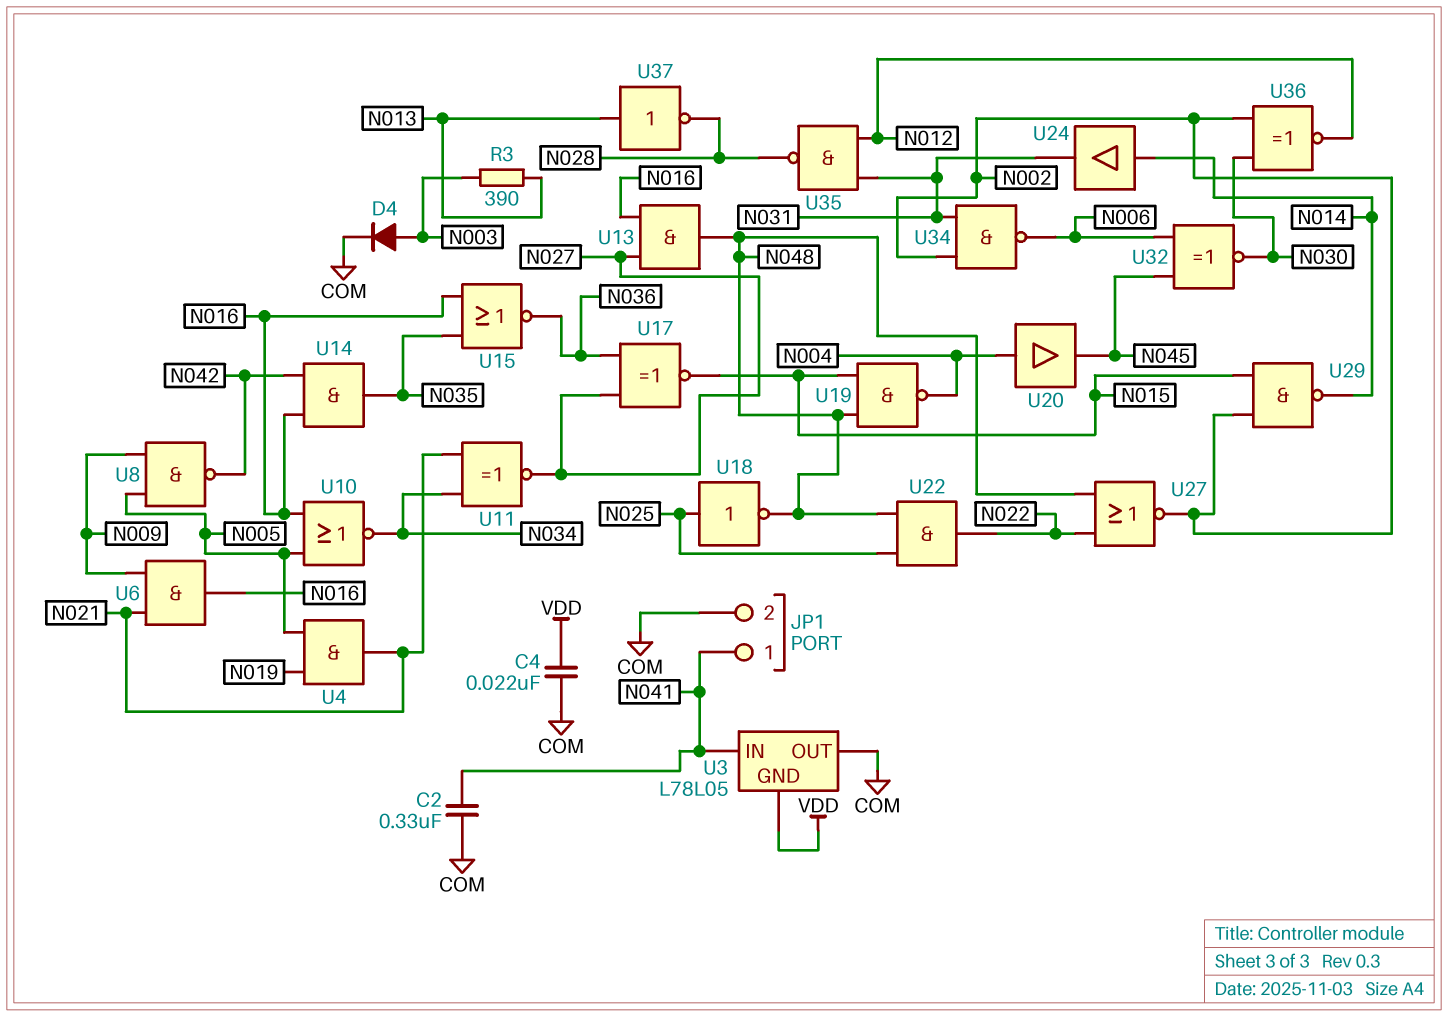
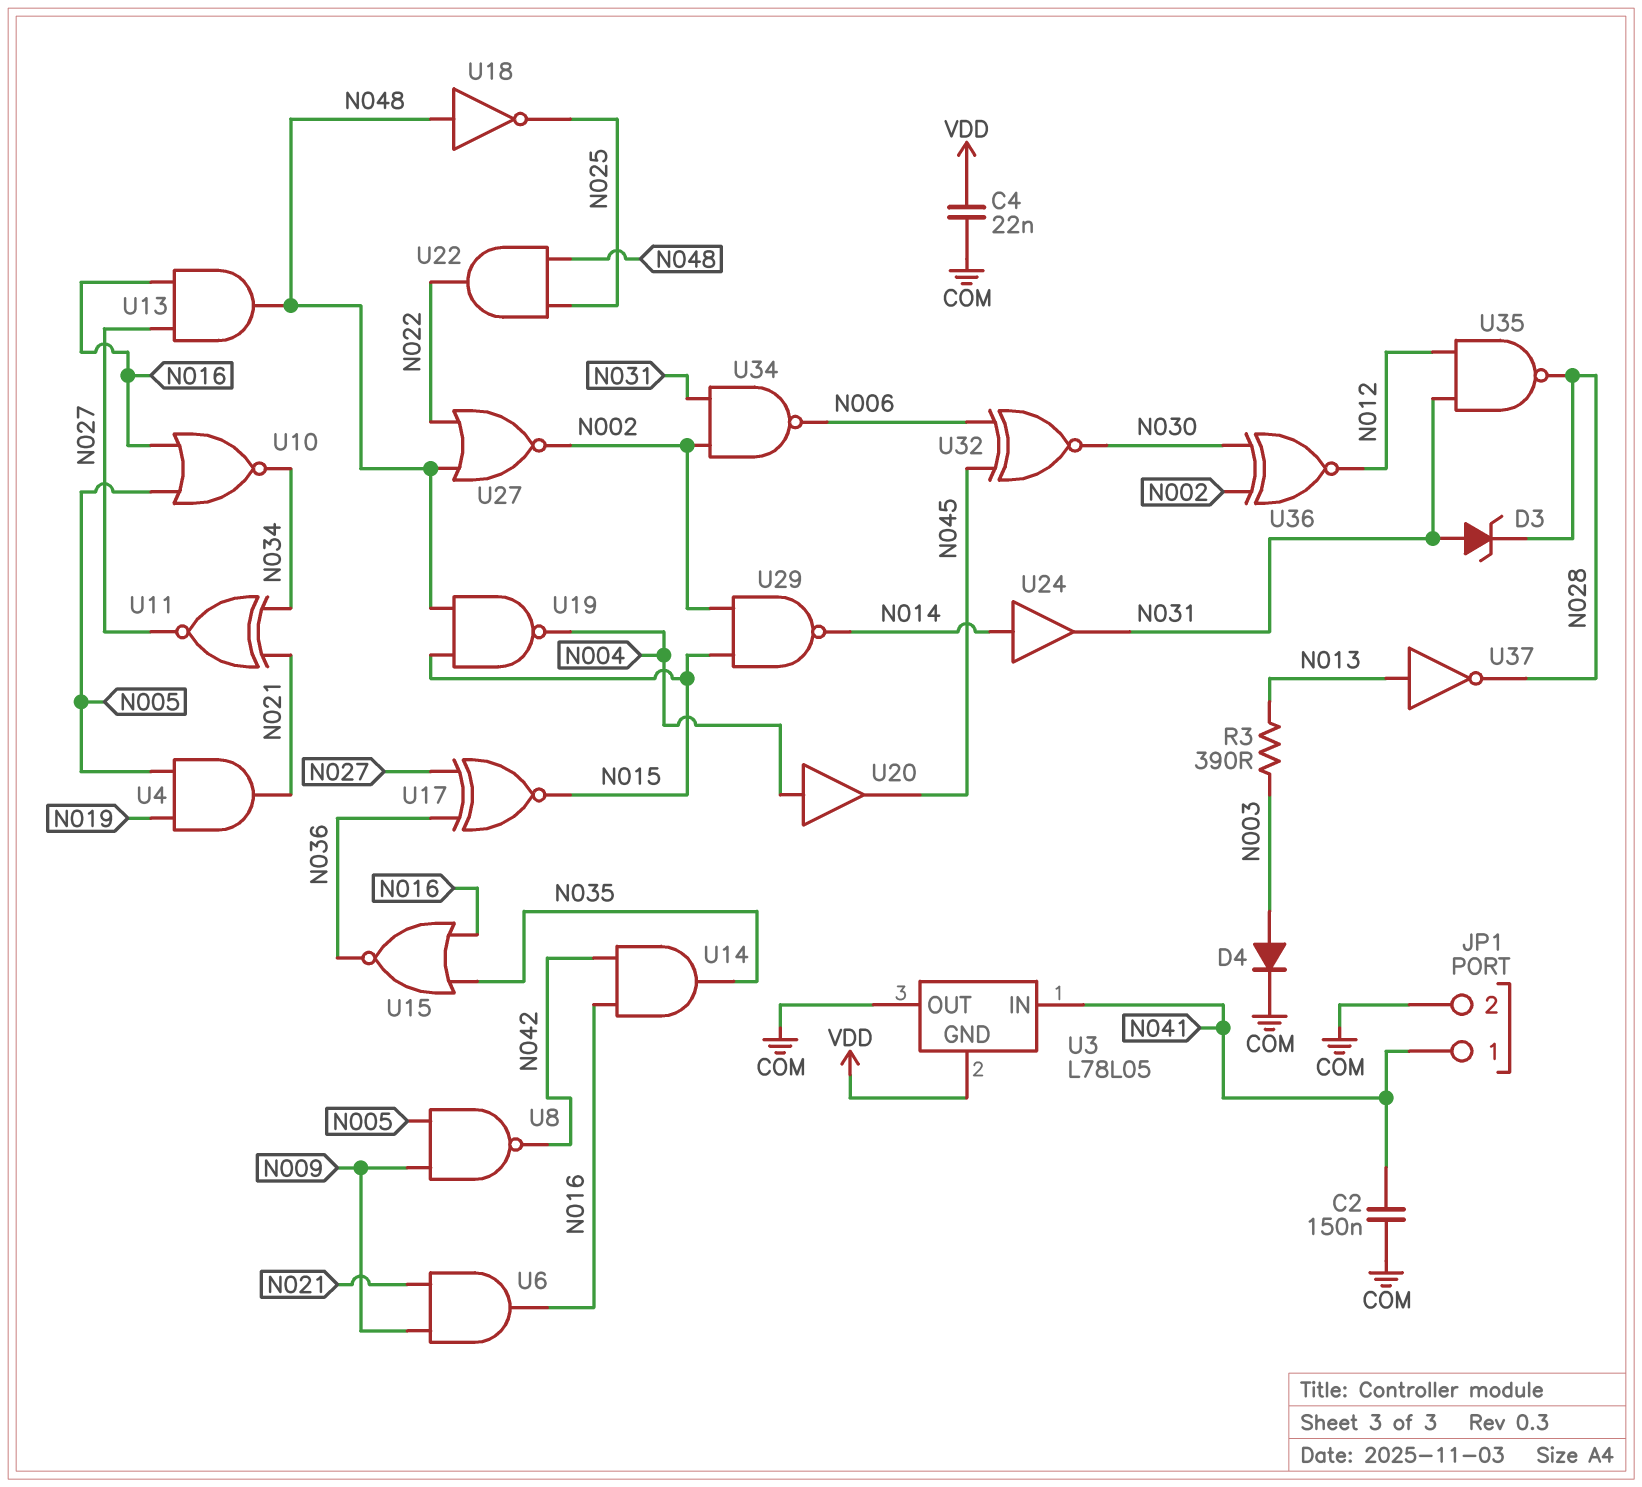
C2: 330nF (COM, N041) -> 150nF (COM, N041)
D3: none -> zener (A N031, K N028)
U18: NOT (in N025, out N048) -> NOT (in N048, out N025)

